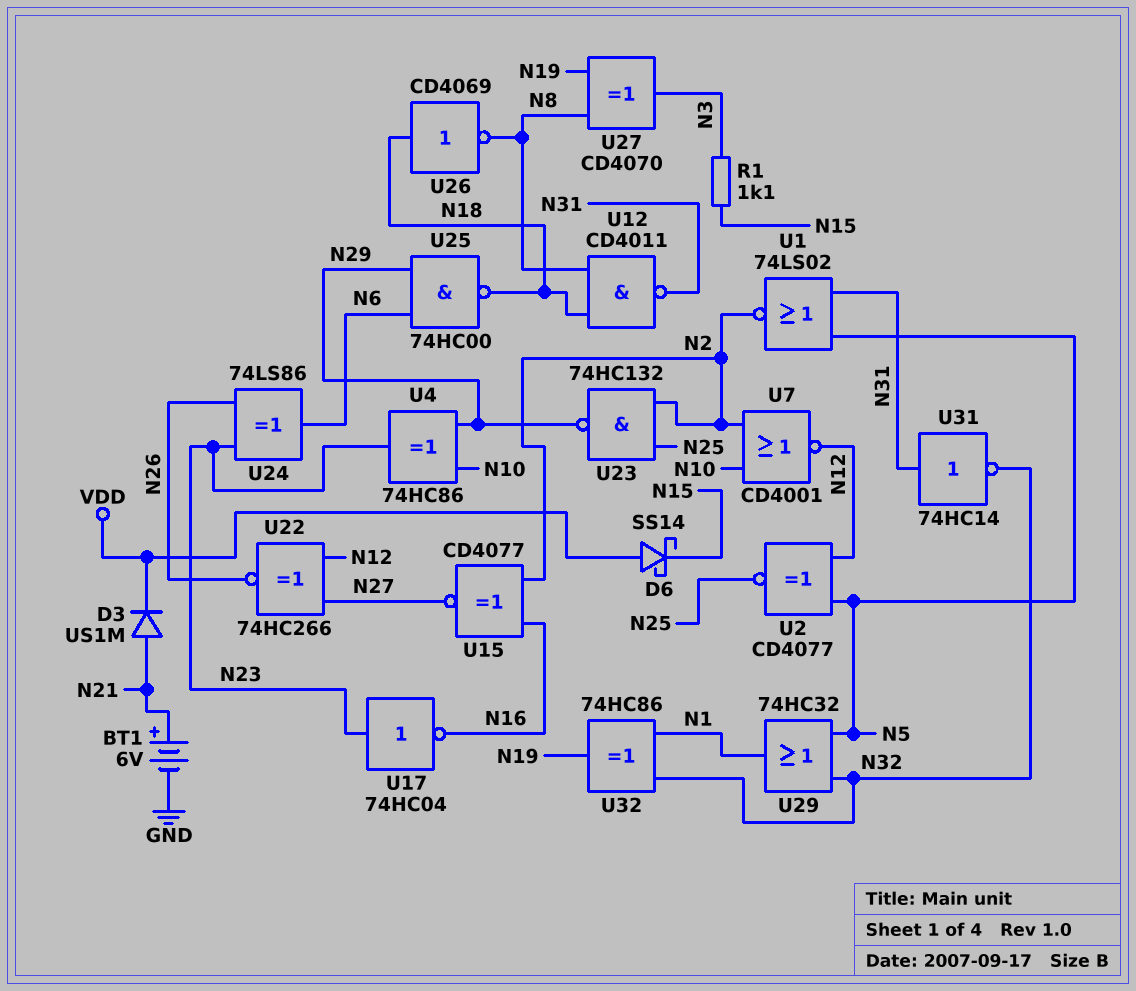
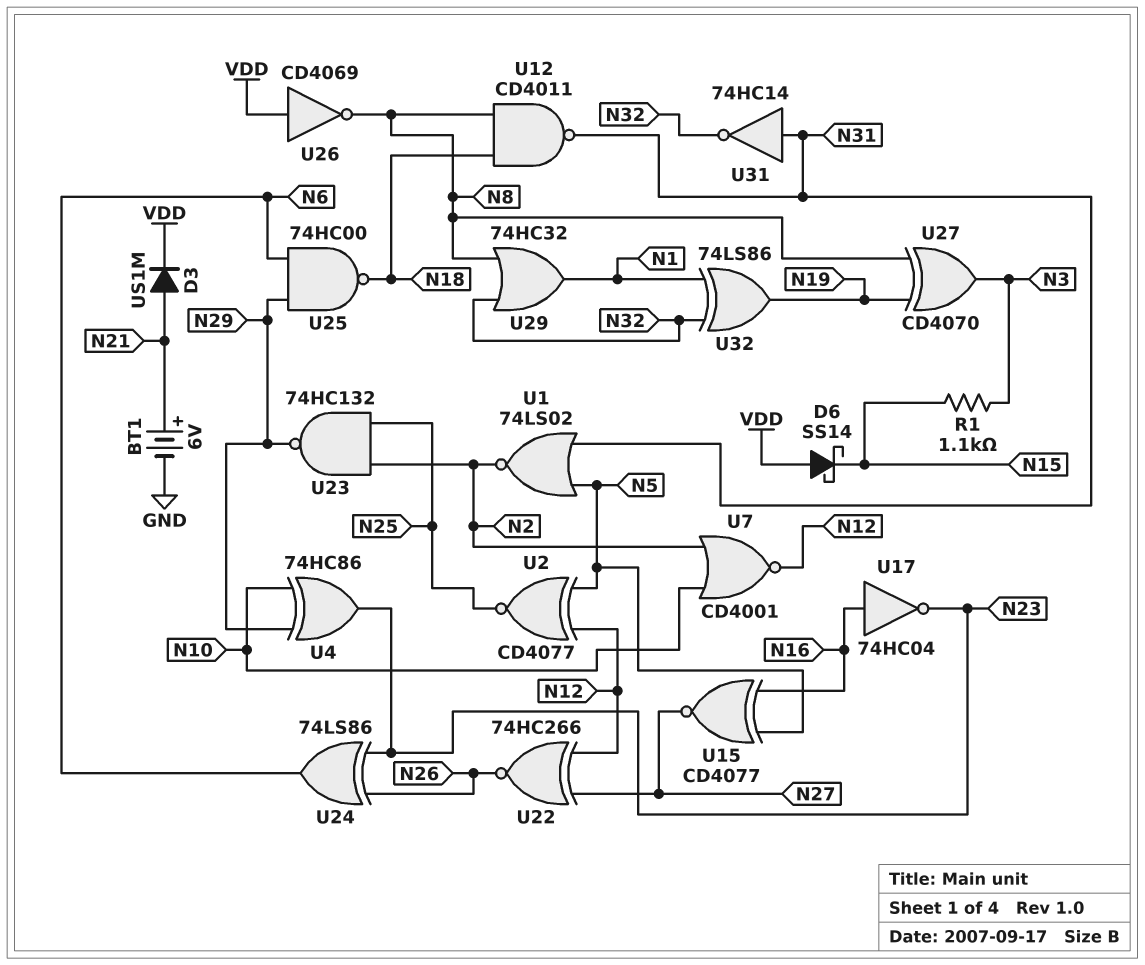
U15: XNOR CD4077 (in N2, in N16, out N27) -> XNOR CD4077 (in N5, in N16, out N27)
U17: NOT 74HC04 (in N23, out N16) -> NOT 74HC04 (in N16, out N23)
U26: NOT CD4069 (in N18, out N8) -> NOT CD4069 (in VDD, out N8)
U29: OR 74HC32 (in N5, in N32, out N1) -> OR 74HC32 (in N8, in N32, out N1)
U32: XOR 74HC86 (in N1, in N32, out N19) -> XOR 74LS86 (in N1, in N32, out N19)

